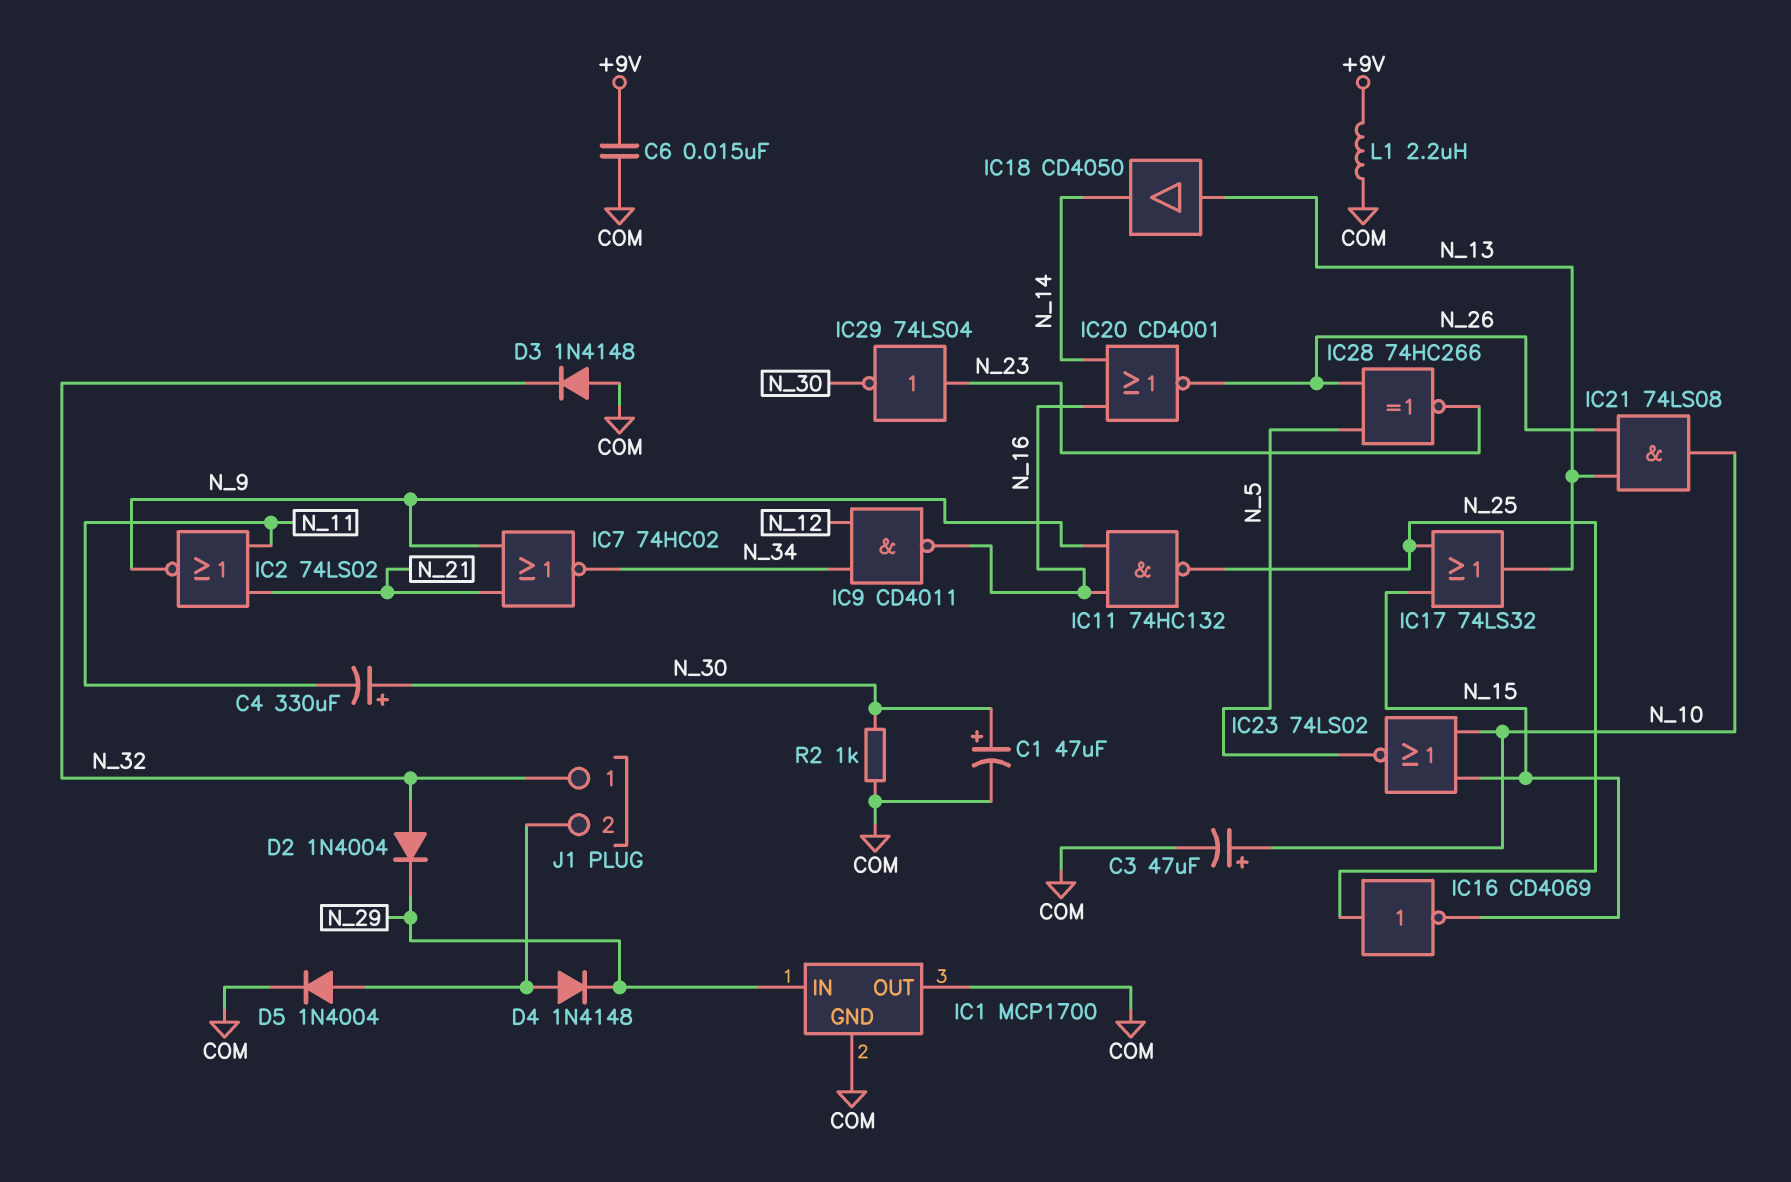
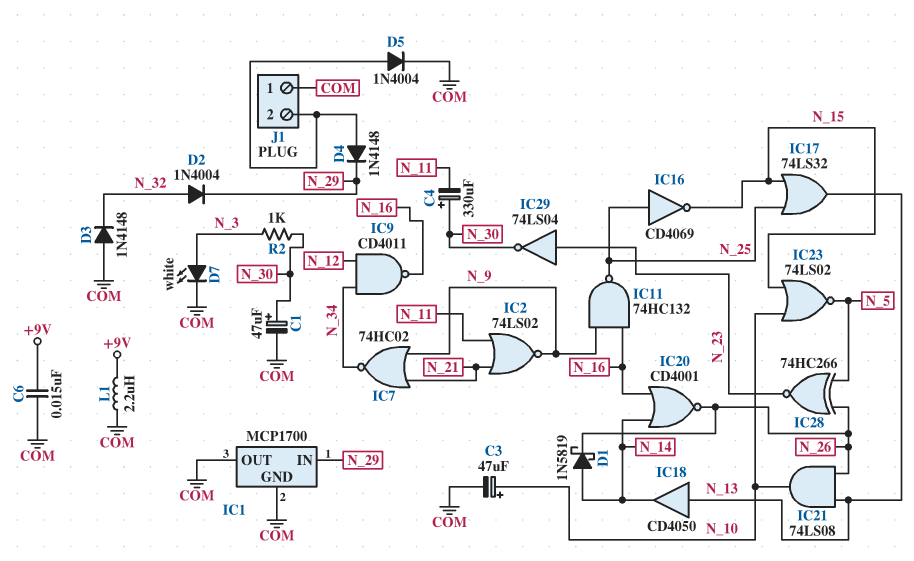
D1: none -> schottky 1N5819 (A N_14, K N_26)
D7: none -> LED white (A N_3, K COM)
J1 pin 1: N_32 -> COM
R2: 1k (COM, N_30) -> 1k (N_3, N_30)

